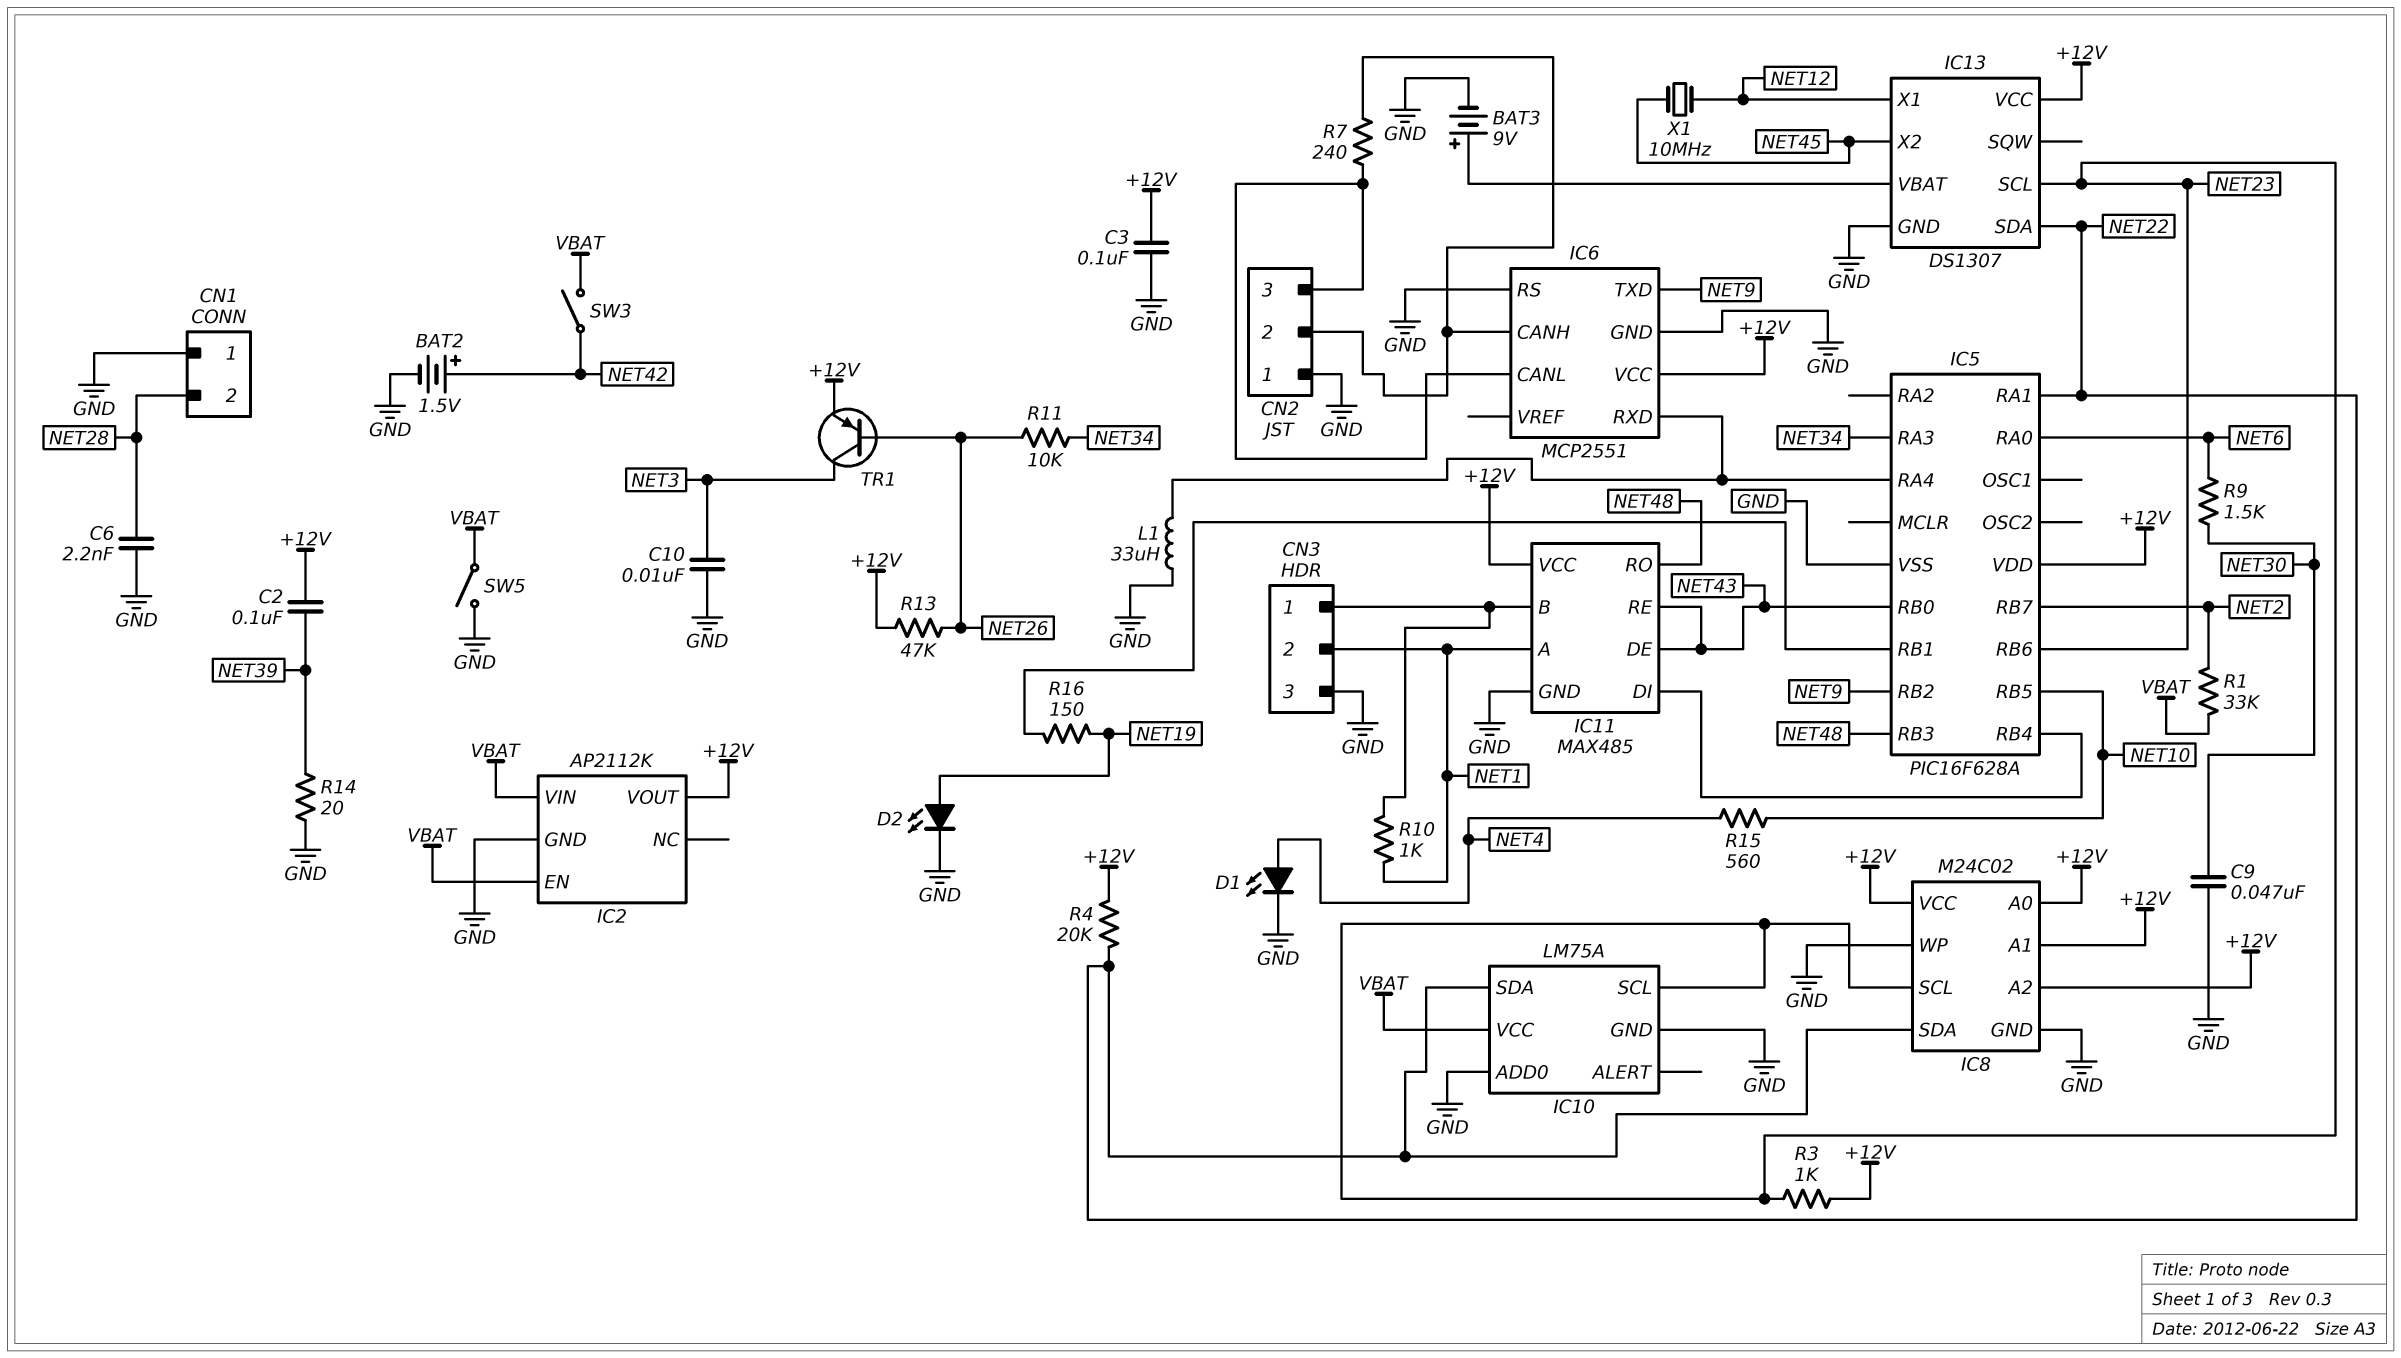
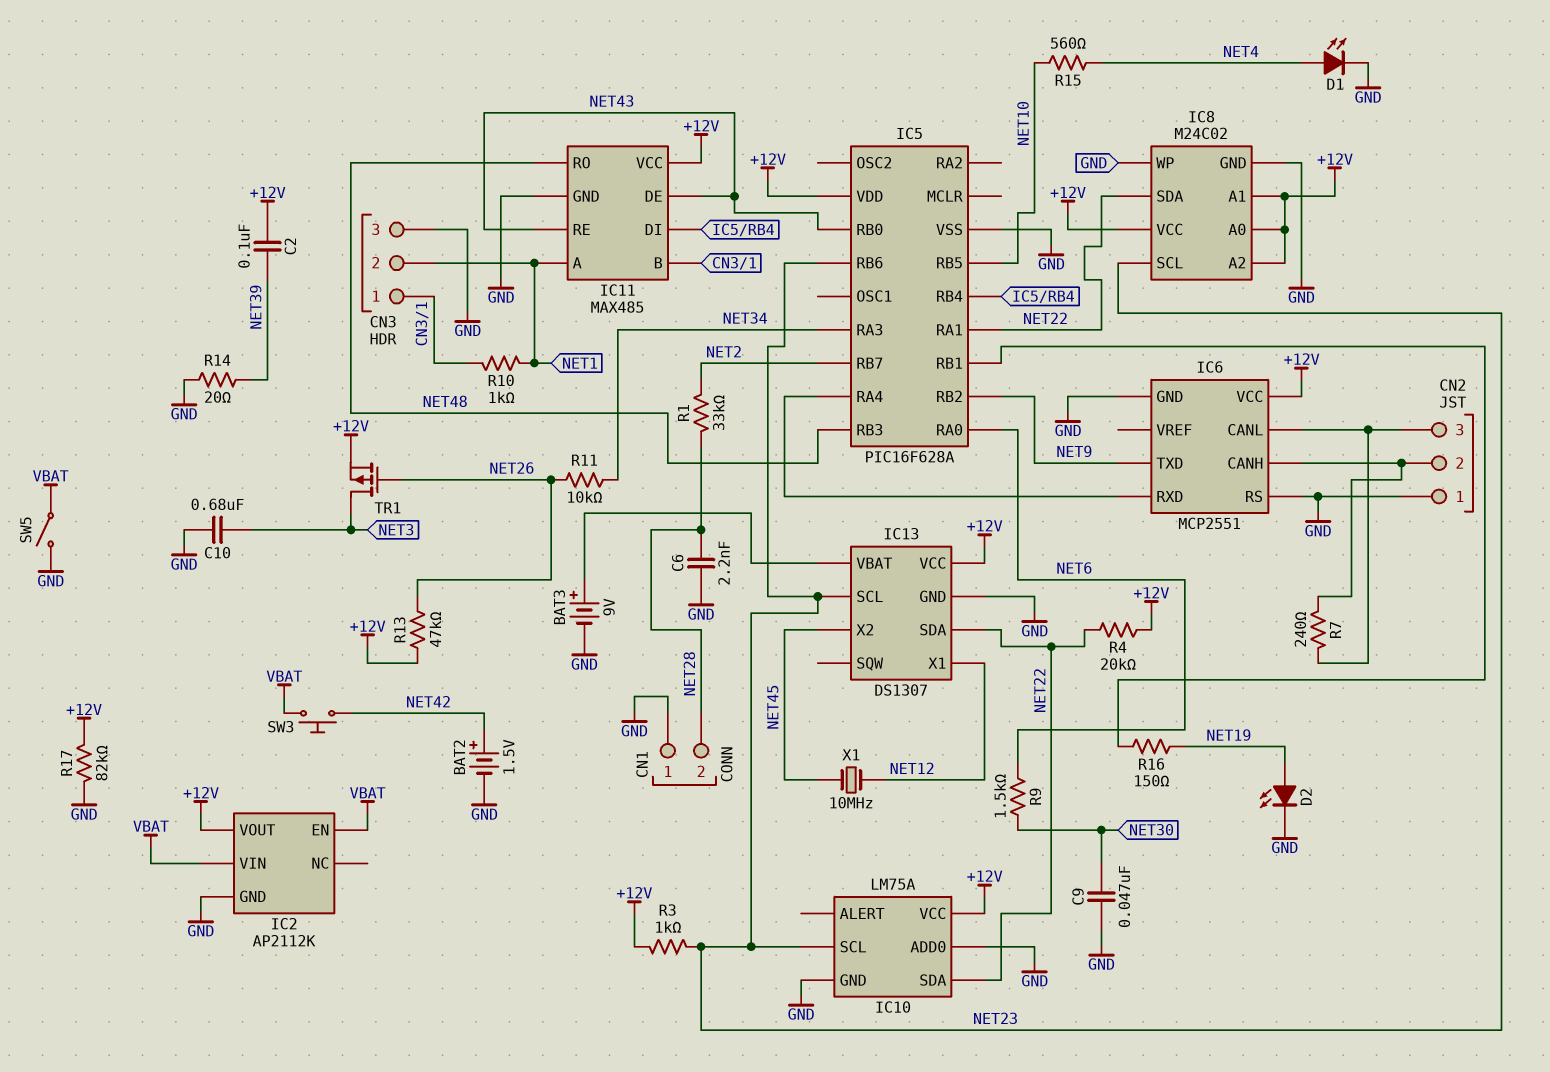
C3: 100nF (+12V, GND) -> none
C10: 10nF (GND, NET3) -> 680nF (GND, NET3)
IC10 pin VCC: VBAT -> +12V
L1: 33uH (GND, IC5/RA4) -> none
R1: 33k (NET2, VBAT) -> 33k (NET2, NET28)
R17: none -> 82k (+12V, GND)
SW3: switch (NET42, VBAT) -> button (NET42, VBAT)
TR1: PNP (B NET26, C NET3, E +12V) -> PMOS (G NET26, D NET3, S +12V)

